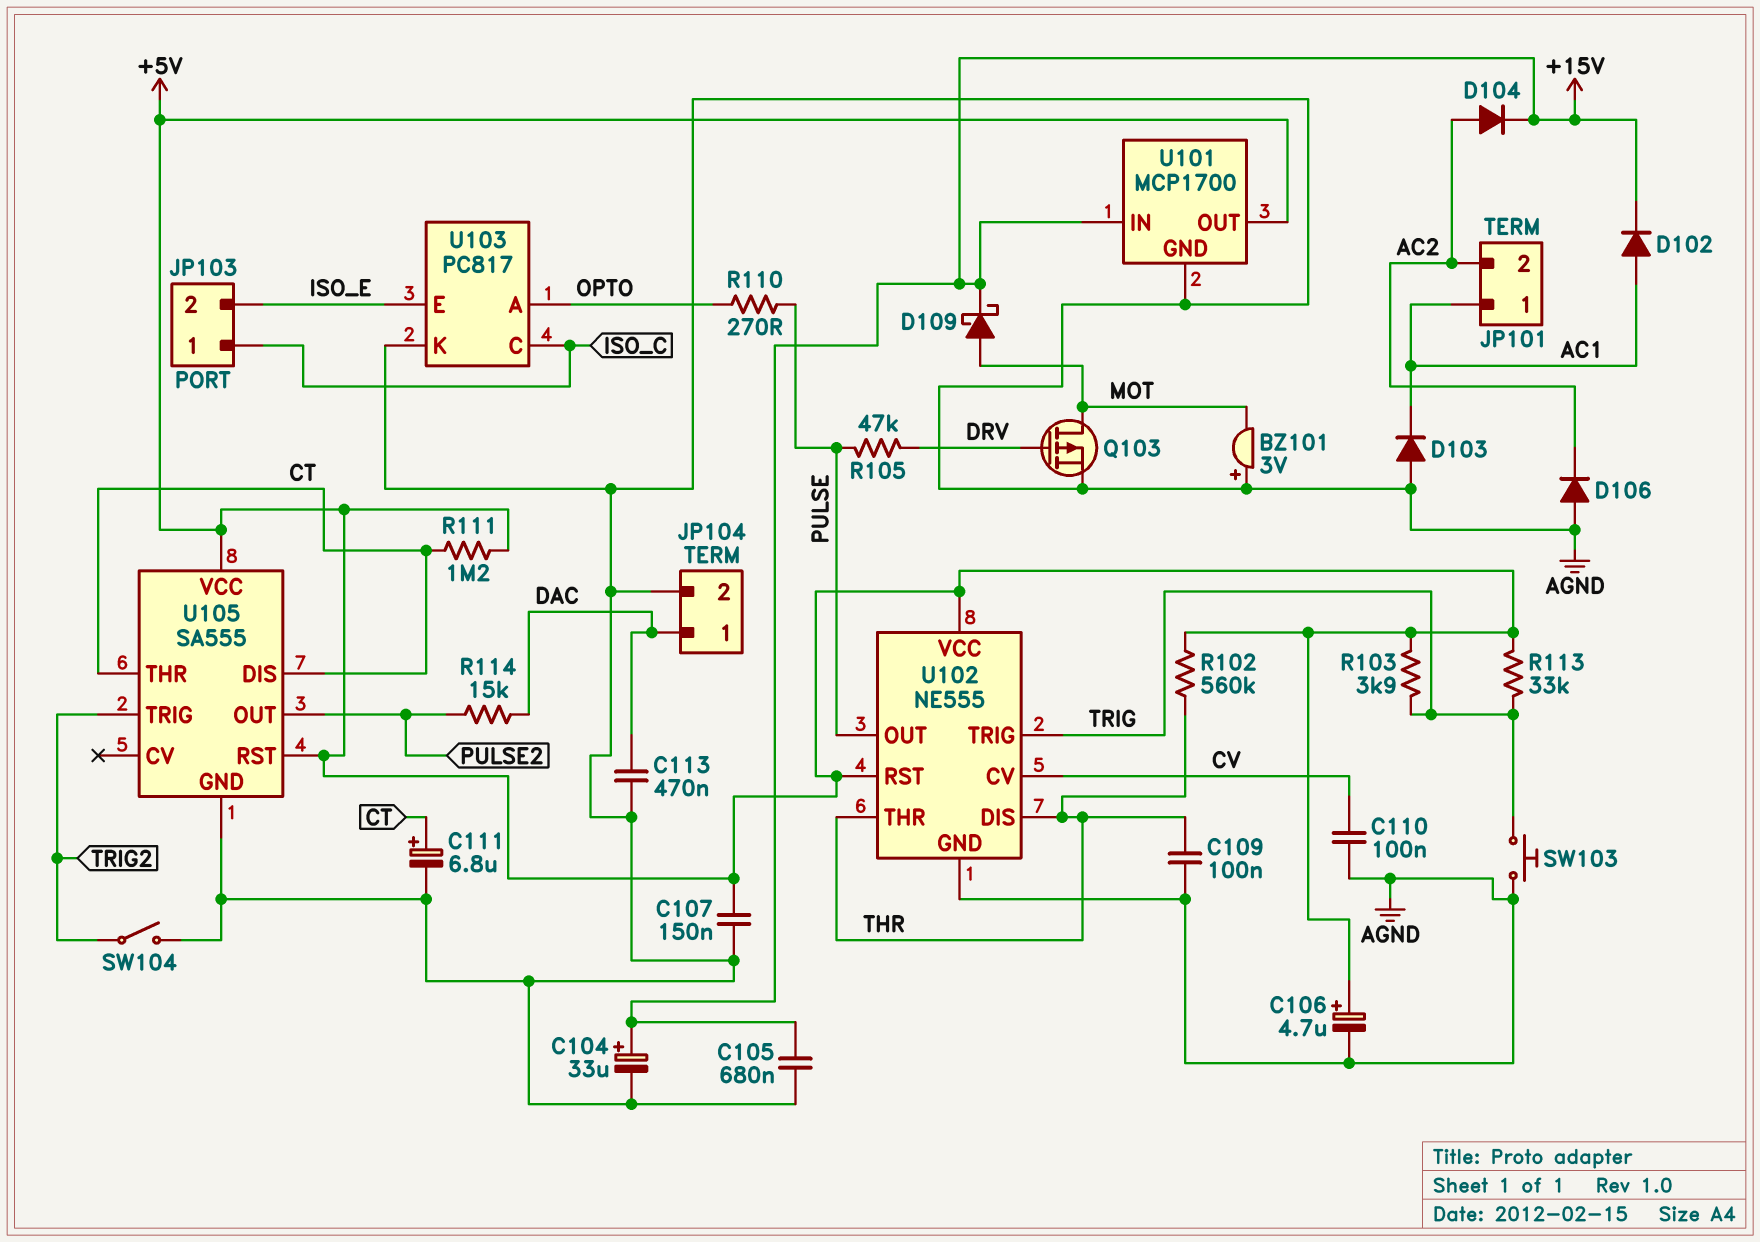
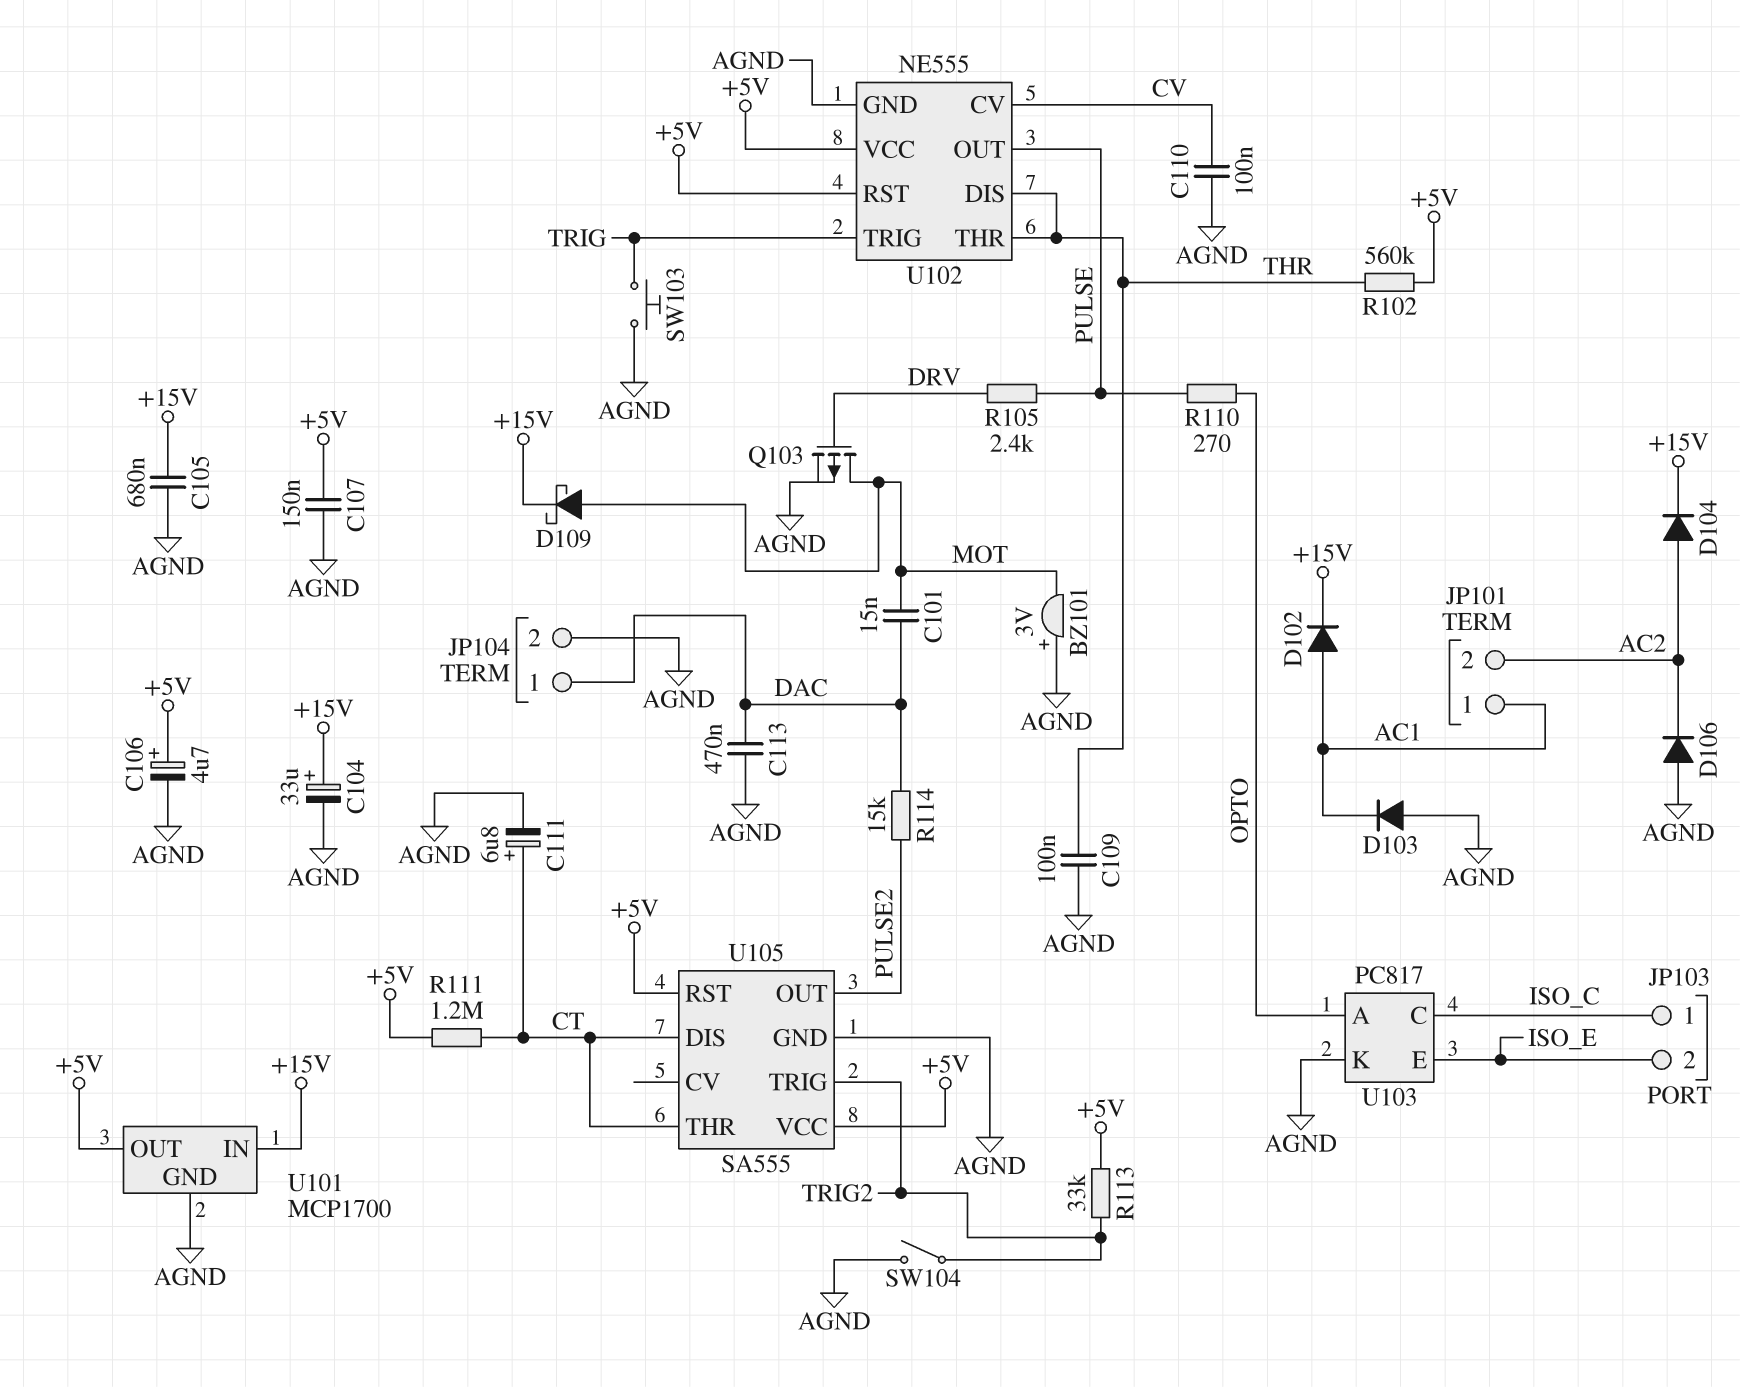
C101: none -> 15nF (DAC, MOT)
R103: 3.9k (+5V, TRIG) -> none
R105: 47k (DRV, PULSE) -> 2.4k (DRV, PULSE)
R113: 33k (+5V, TRIG) -> 33k (+5V, TRIG2)

